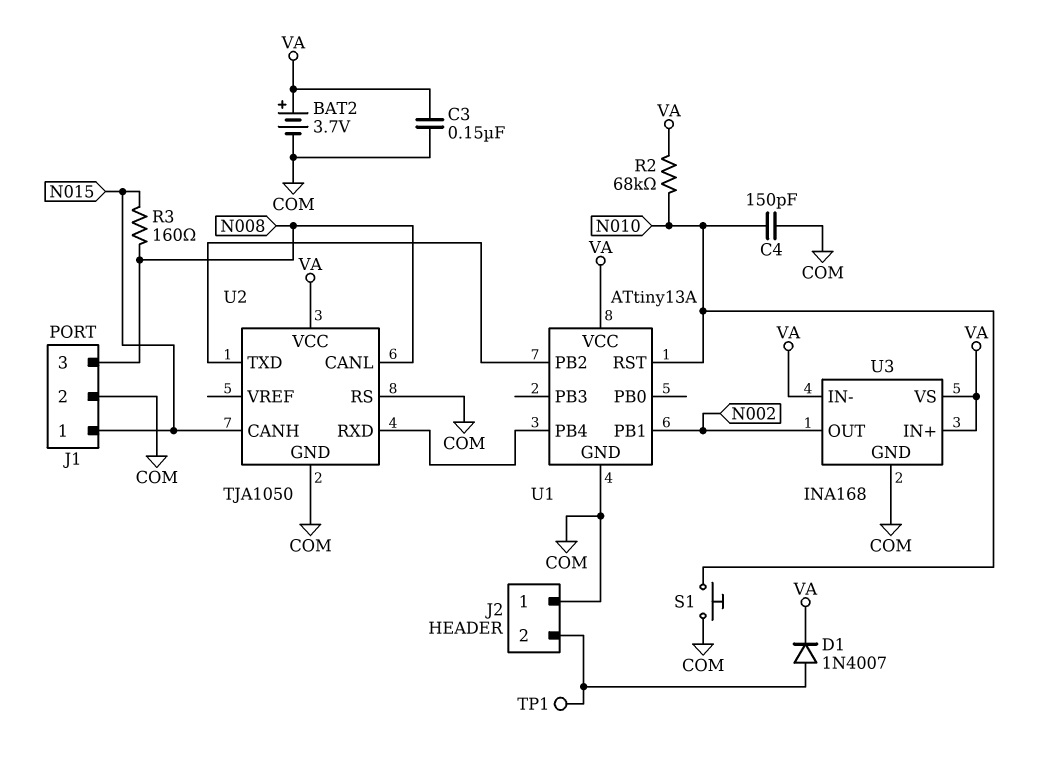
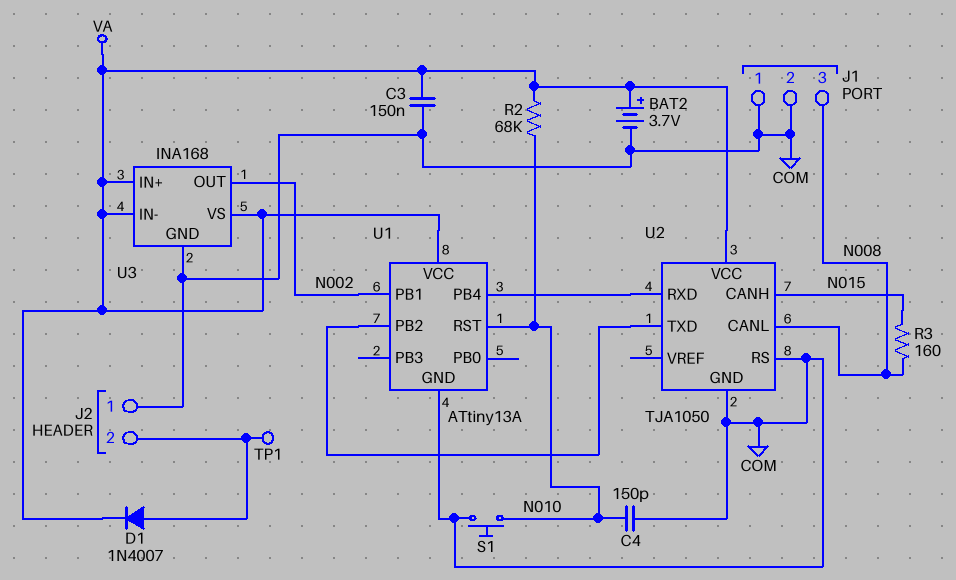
J1 pin 1: N015 -> COM

